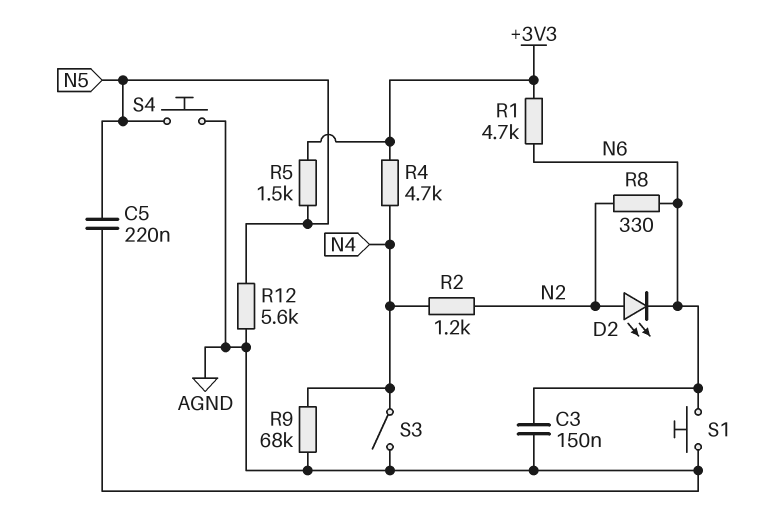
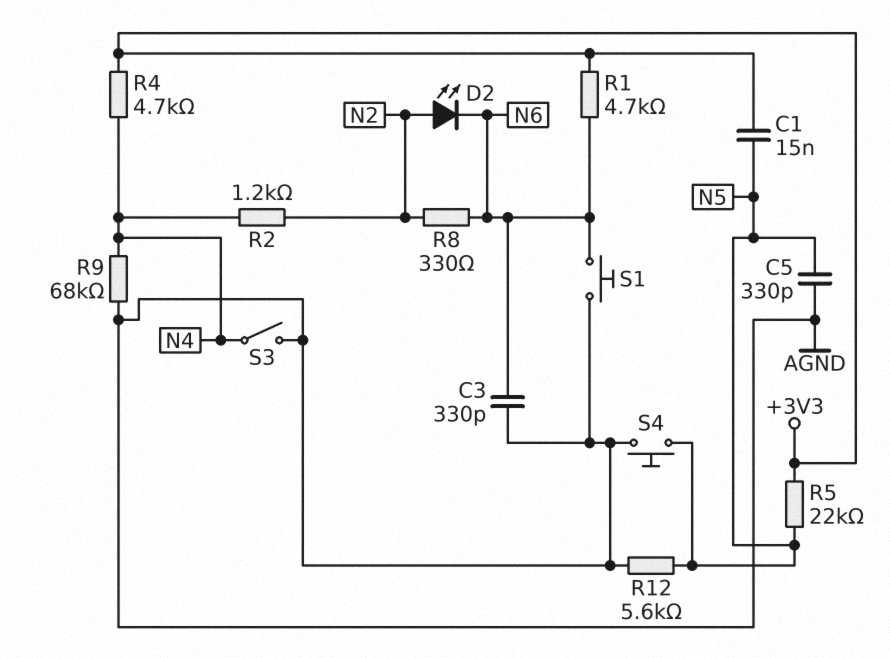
C1: none -> 15nF (+3V3, N5)
C3: 150nF (AGND, N6) -> 330pF (AGND, N6)
C5: 220nF (AGND, N5) -> 330pF (AGND, N5)
R5: 1.5k (+3V3, N5) -> 22k (+3V3, N5)

